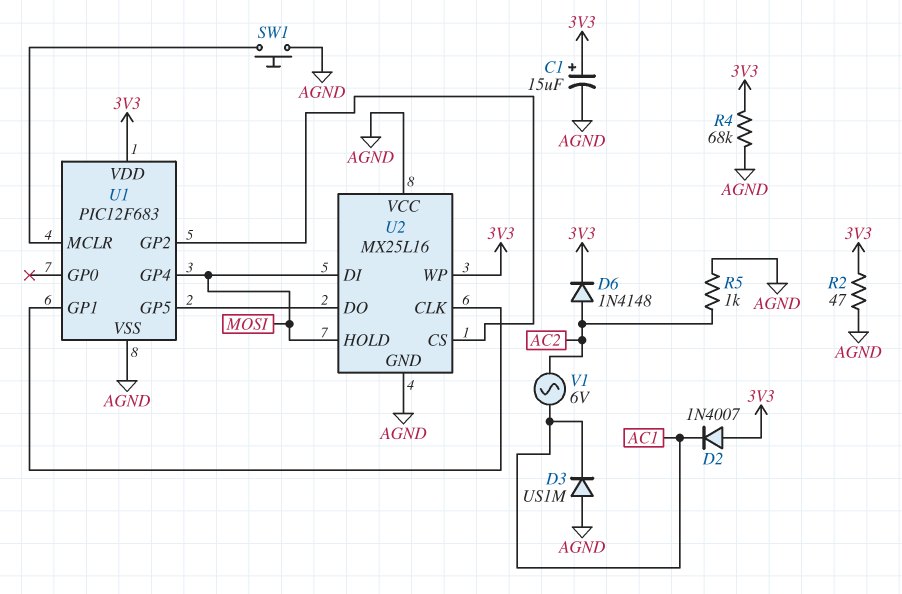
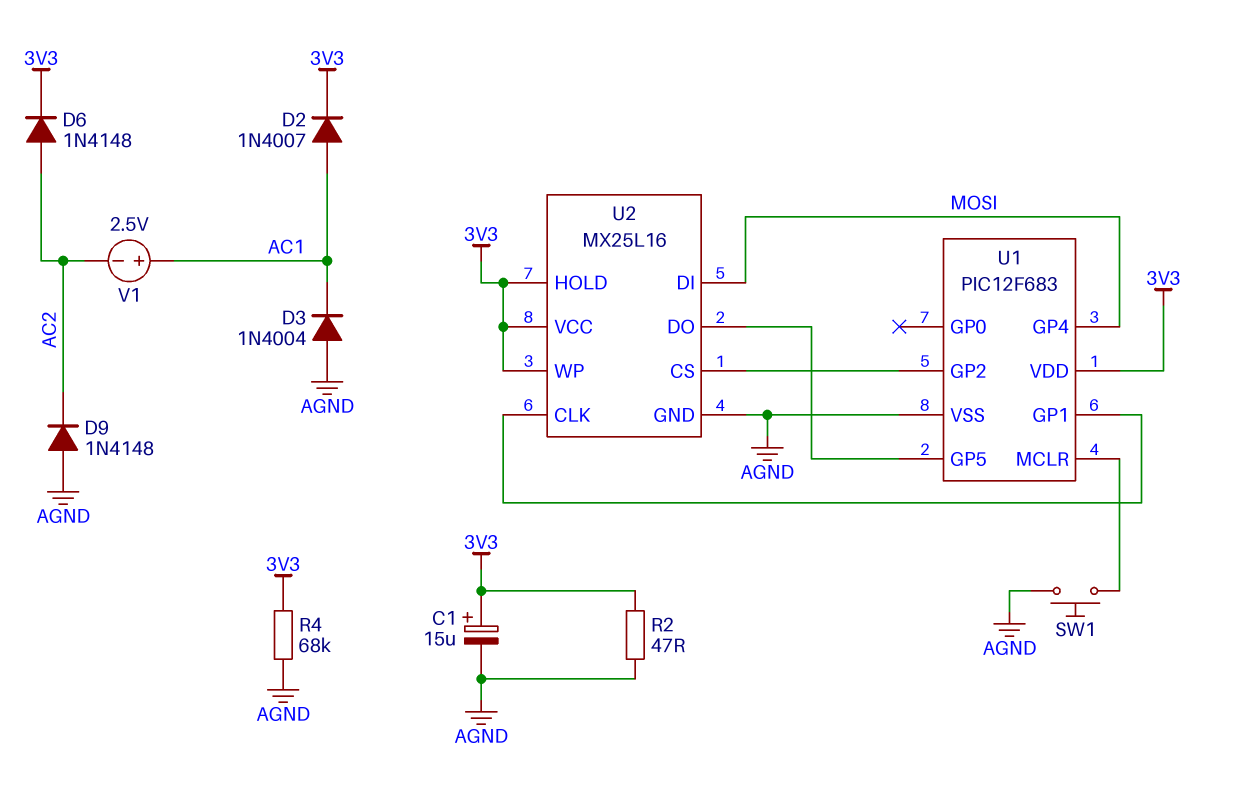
D2: diode 1N4007 (A 3V3, K AC1) -> diode 1N4007 (A AC1, K 3V3)
D3: diode US1M (A AGND, K AC1) -> diode 1N4004 (A AGND, K AC1)
D9: none -> diode 1N4148 (A AGND, K AC2)
R5: 1k (AC2, AGND) -> none
U2 pin HOLD: MOSI -> 3V3
U2 pin VCC: AGND -> 3V3
V1: AC 6V (AC1, AC2) -> 2.5V (plus AC1, minus AC2)

